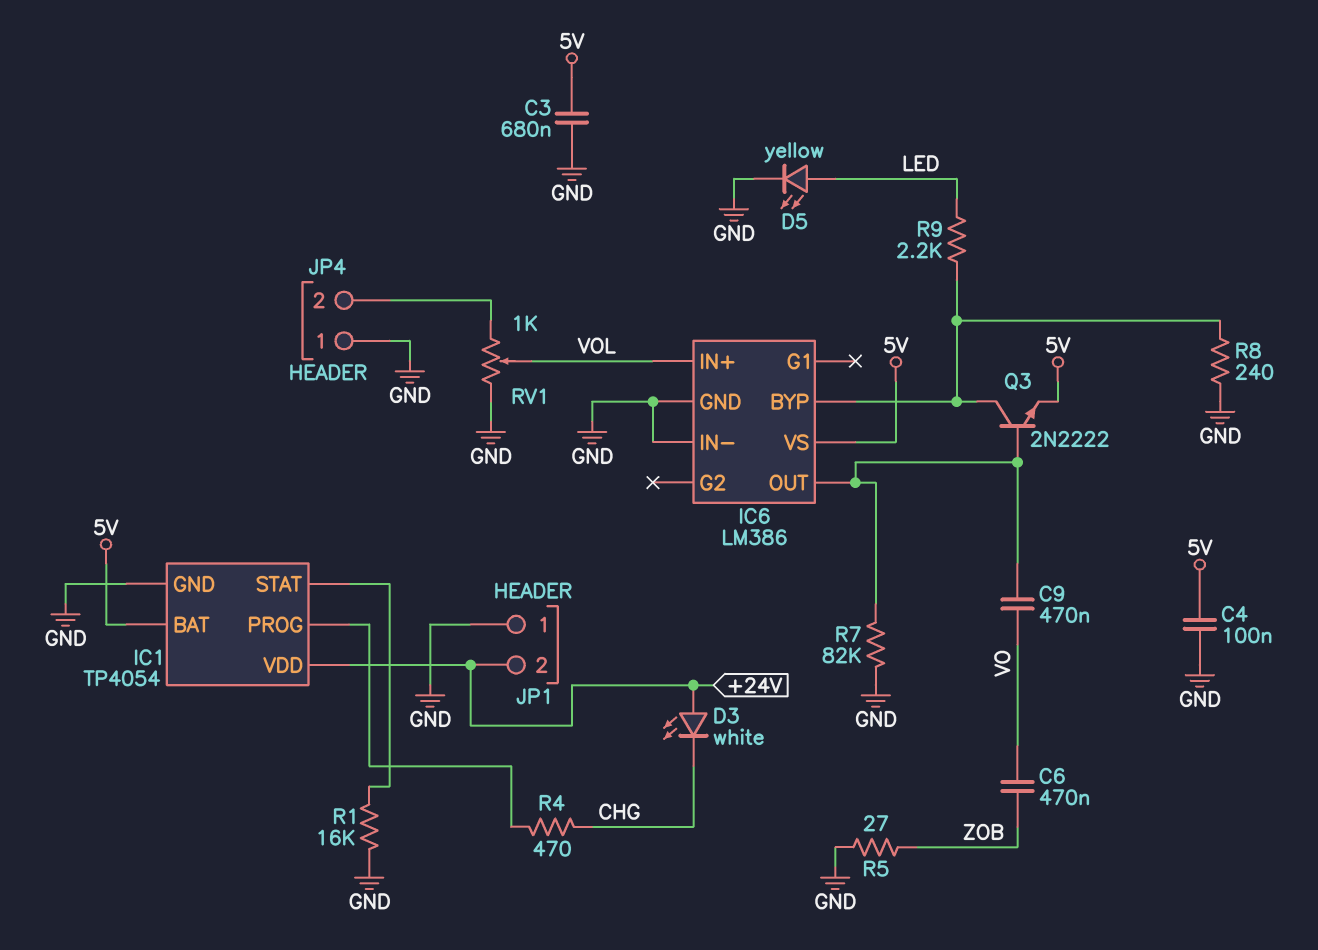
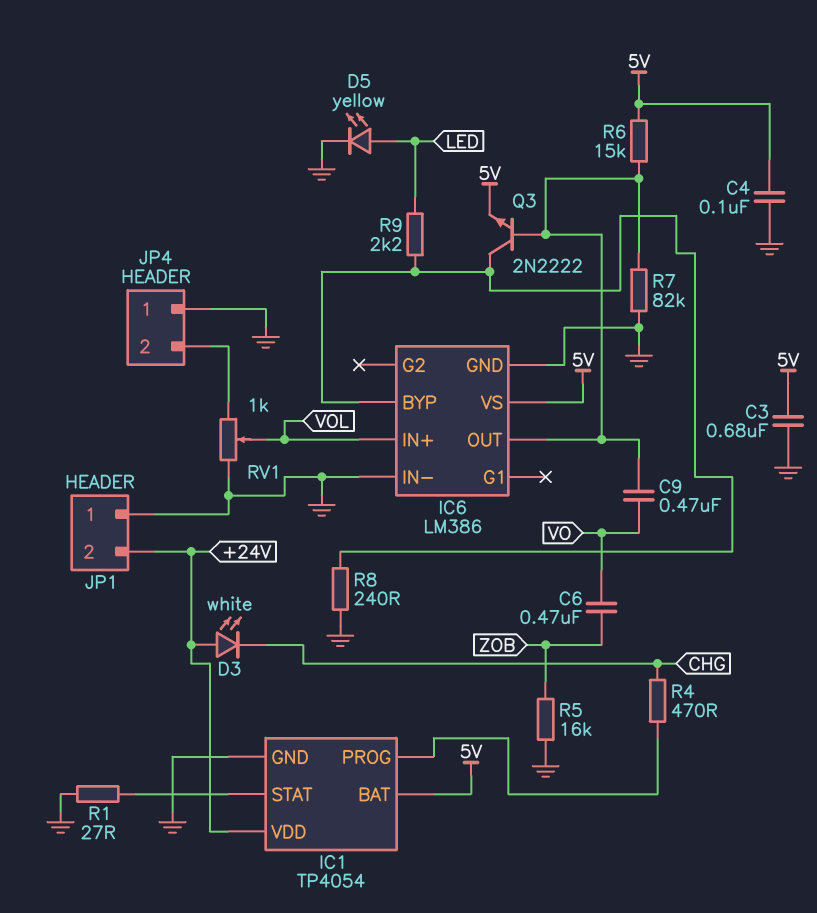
R1: 16k (GND, IC1/STAT) -> 27 (GND, IC1/STAT)
R5: 27 (GND, ZOB) -> 16k (GND, ZOB)
R6: none -> 15k (5V, IC6/OUT)

